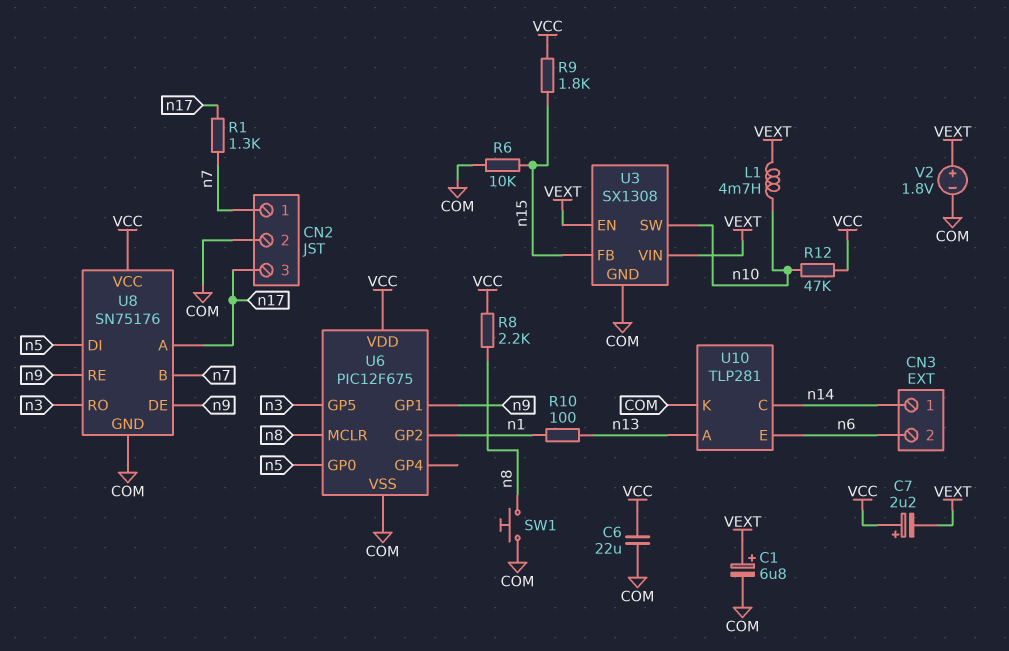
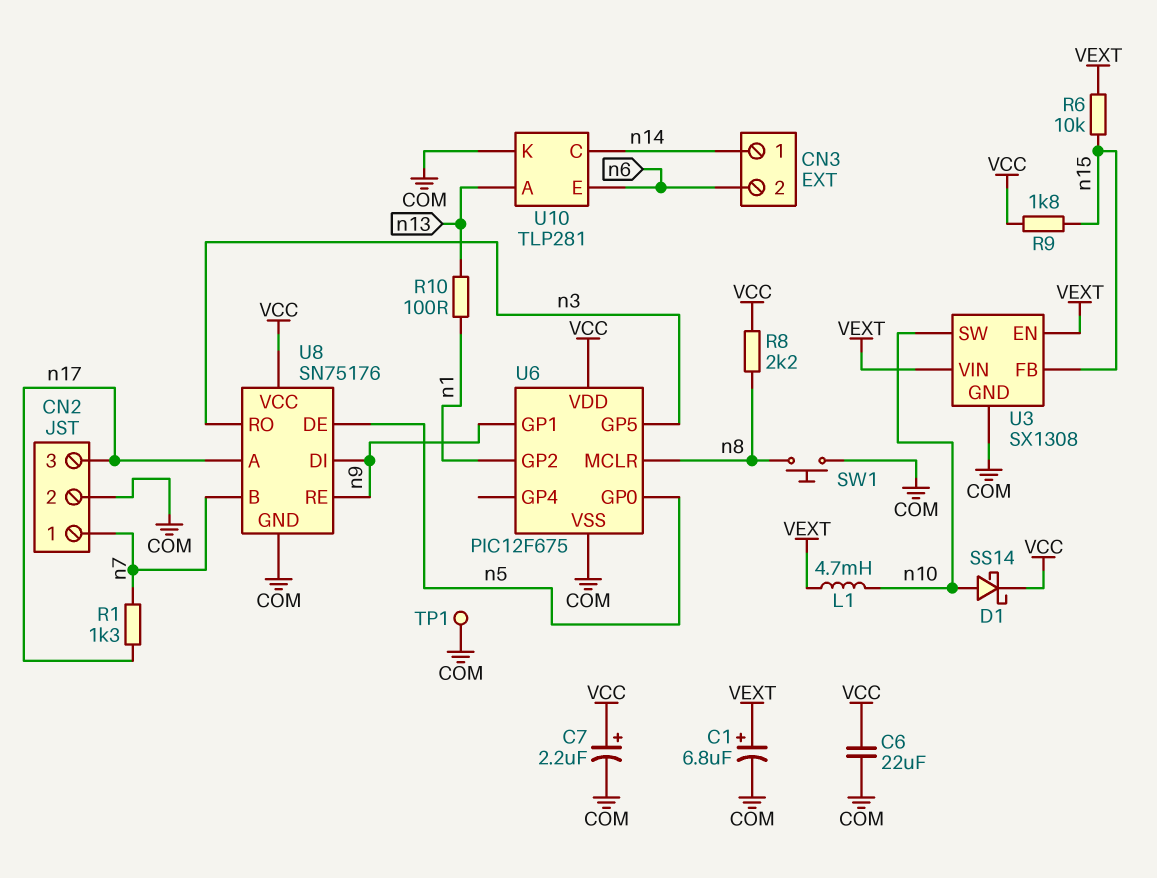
C7: 2.2uF (plus VCC, minus VEXT) -> 2.2uF (plus VCC, minus COM)
D1: none -> schottky SS14 (A n10, K VCC)
R6: 10k (COM, n15) -> 10k (VEXT, n15)
R12: 47k (VCC, n10) -> none
TP1: none -> test point (COM)
U8 pin DE: n9 -> n5
U8 pin DI: n5 -> n9
V2: 1.8V (plus VEXT, minus COM) -> none

